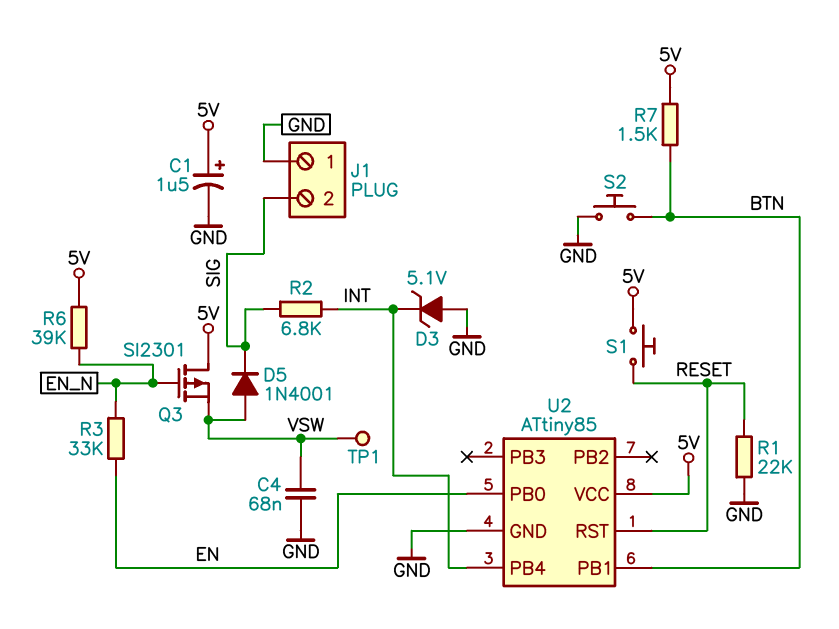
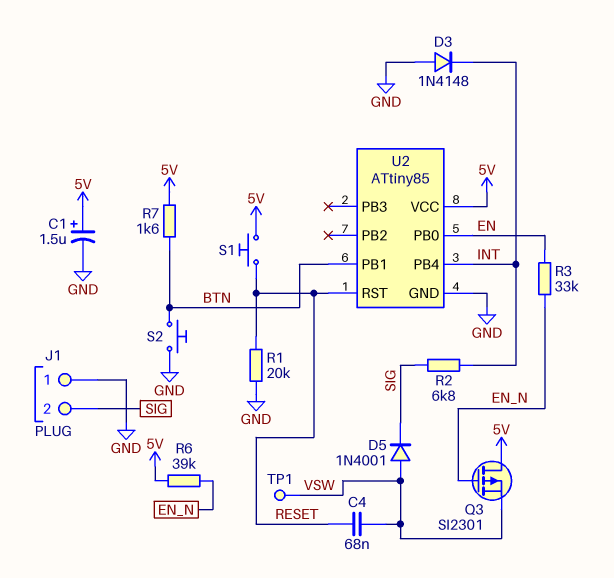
C4: 68nF (GND, VSW) -> 68nF (RESET, VSW)
D3: zener 5.1V (A GND, K INT) -> diode 1N4148 (A GND, K INT)
R1: 22k (GND, RESET) -> 20k (GND, RESET)
R7: 1.5k (5V, BTN) -> 1.6k (5V, BTN)

